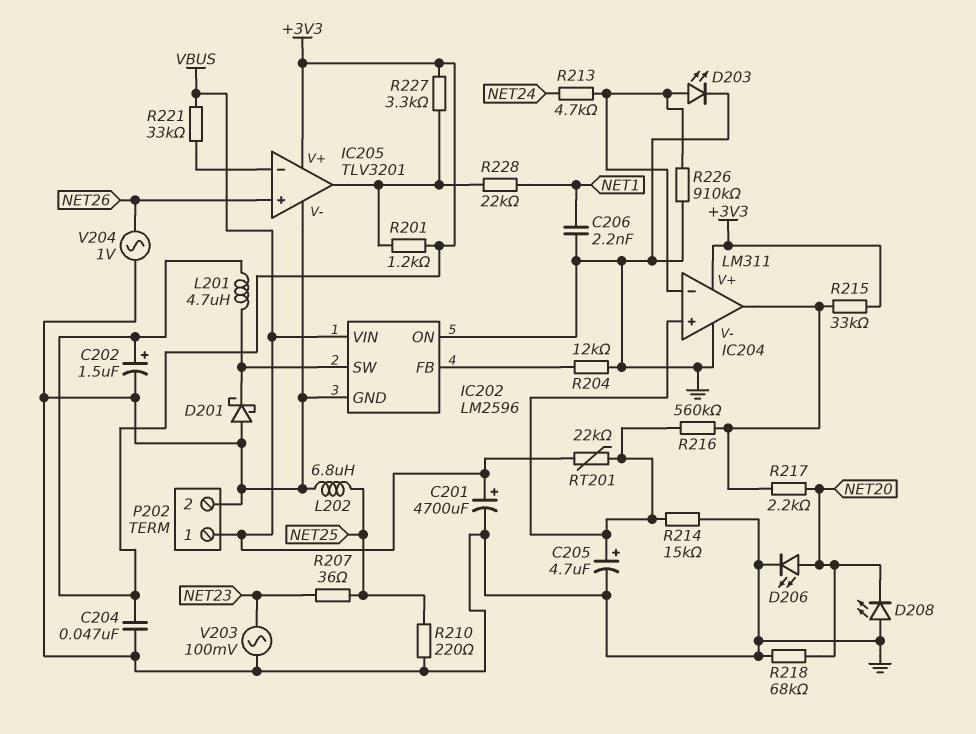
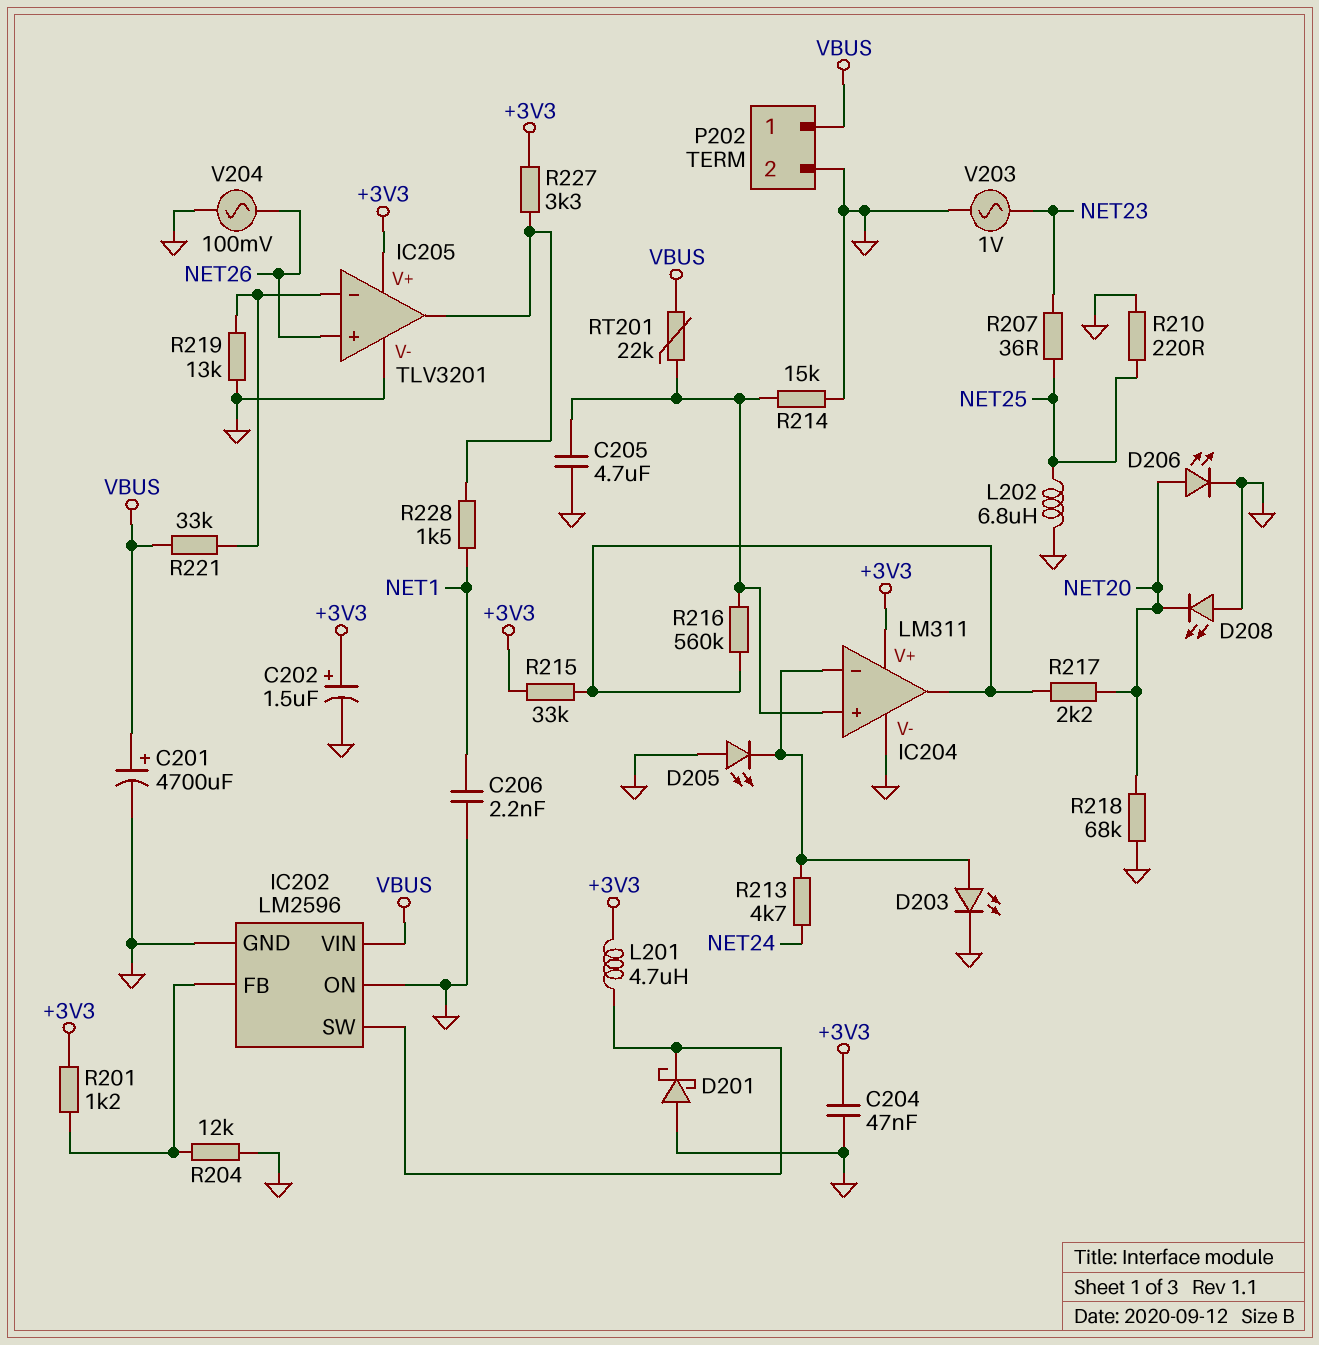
C205: 4.7uF (plus IC204/in+, minus GND) -> 4.7uF (GND, IC204/in+)
D205: none -> LED (A GND, K IC204/in-)
R201: 1.2k (+3V3, IC205/out) -> 1.2k (+3V3, IC202/FB)
R219: none -> 13k (GND, IC205/in-)
R226: 910k (GND, IC204/in-) -> none
R228: 22k (IC205/out, NET1) -> 1.5k (IC205/out, NET1)
V203: AC 100mV (GND, NET23) -> AC 1V (GND, NET23)
V204: AC 1V (GND, NET26) -> AC 100mV (GND, NET26)

